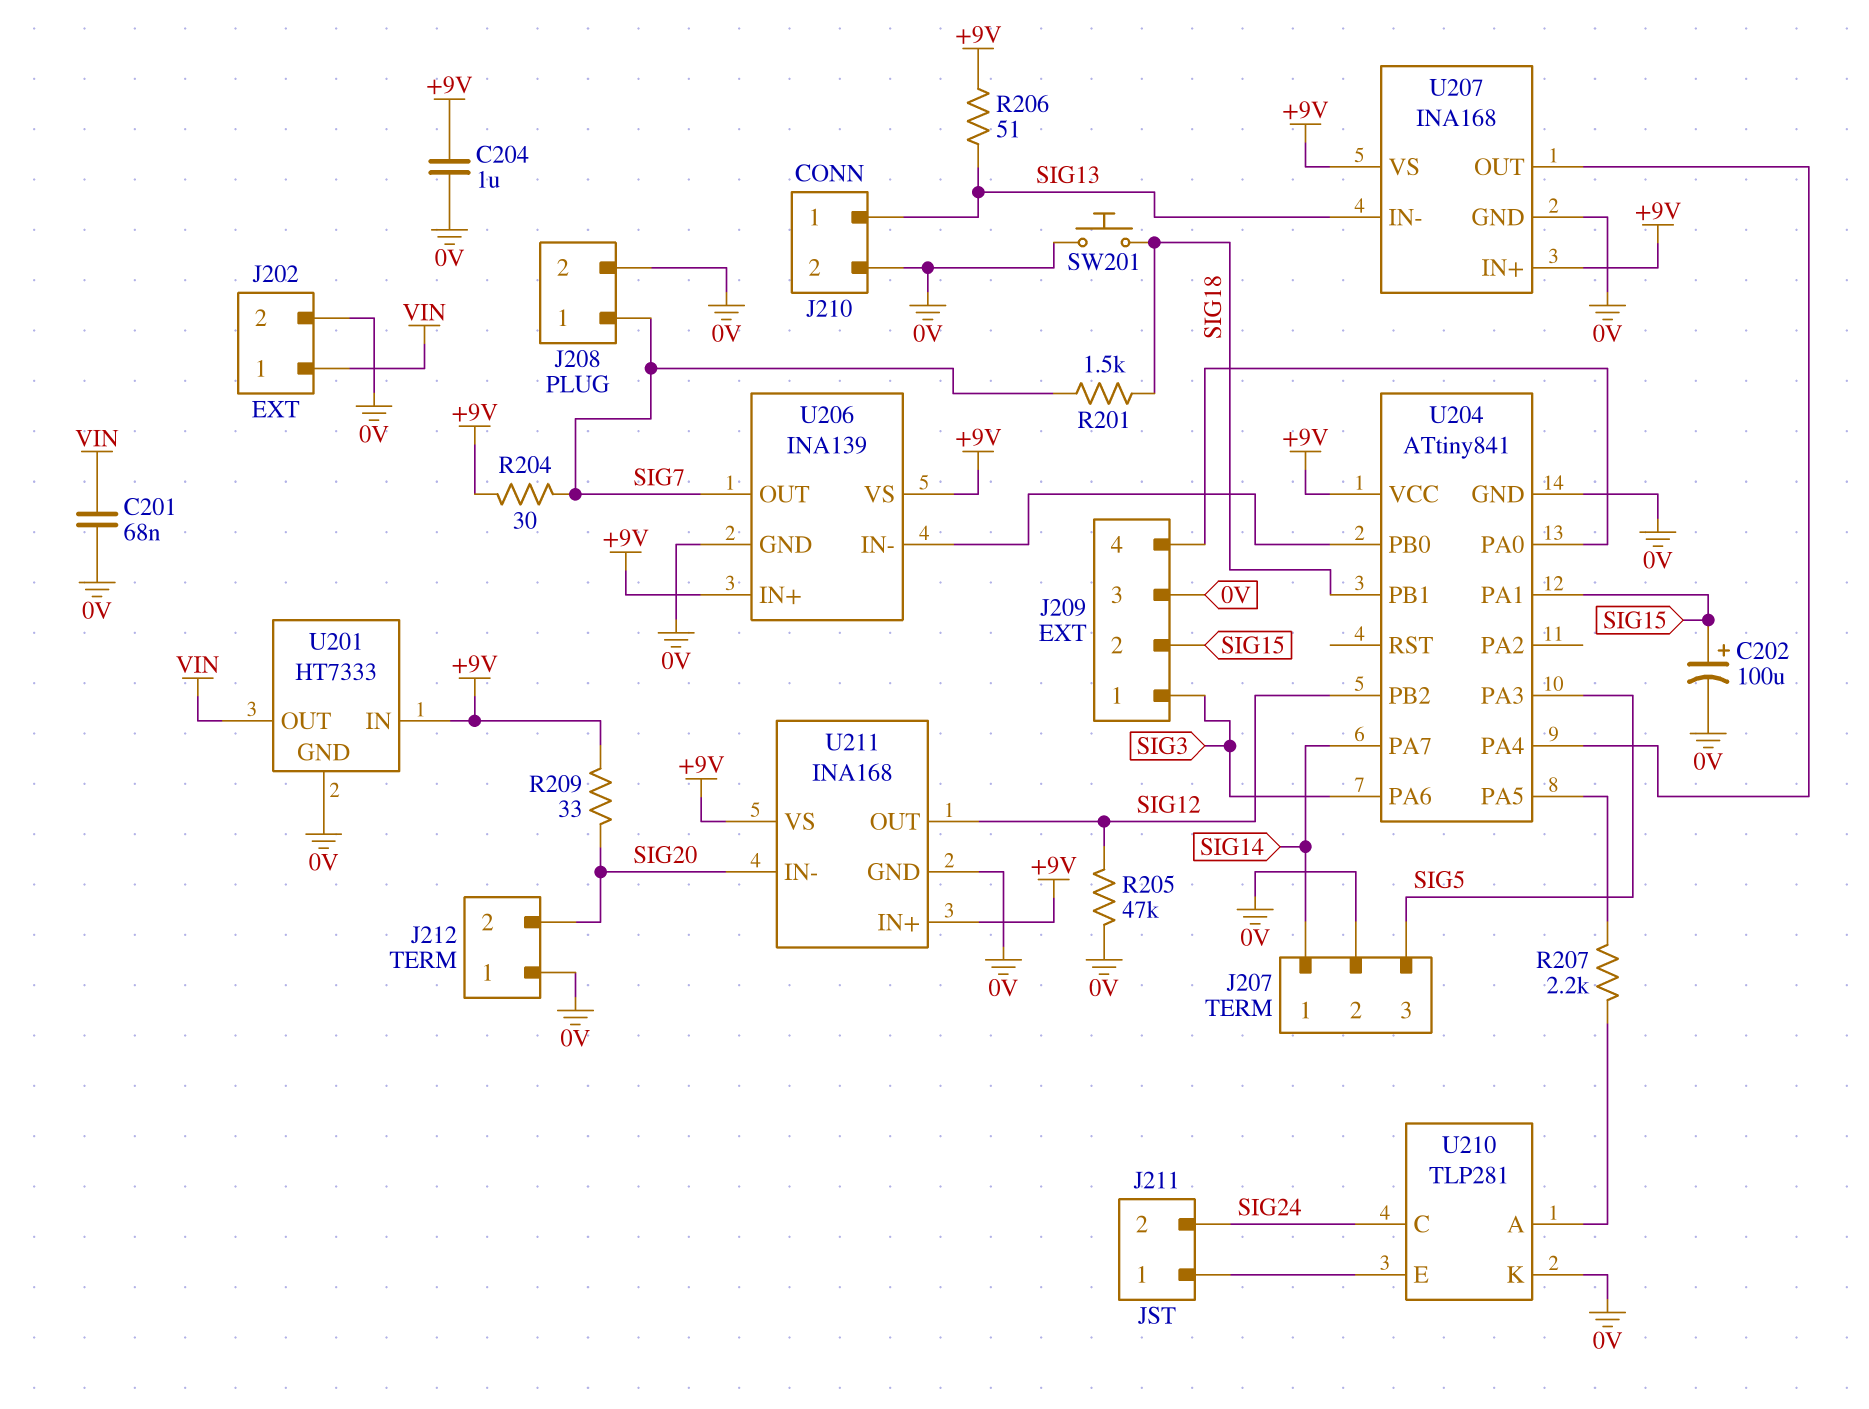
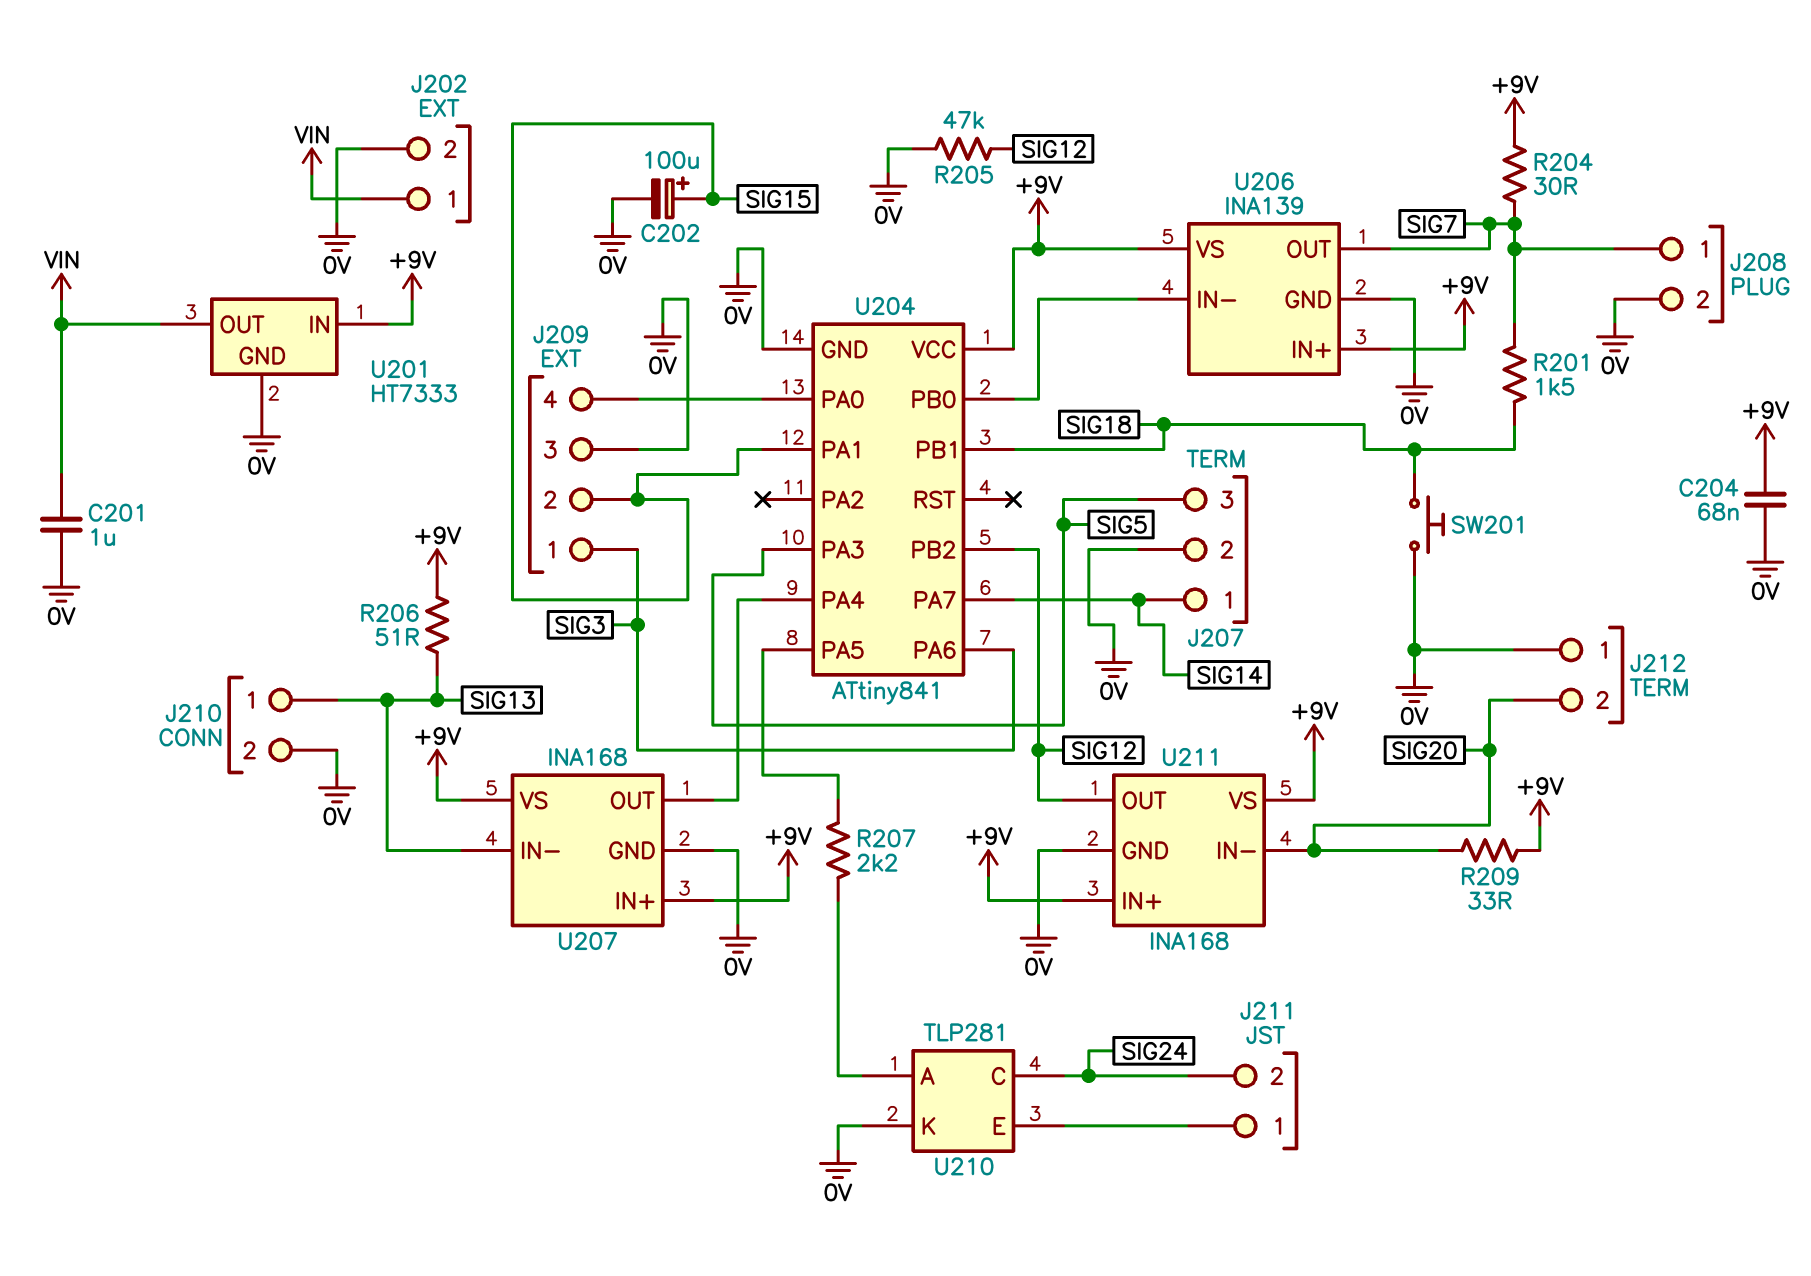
C201: 68nF (0V, VIN) -> 1uF (0V, VIN)
C204: 1uF (+9V, 0V) -> 68nF (+9V, 0V)

